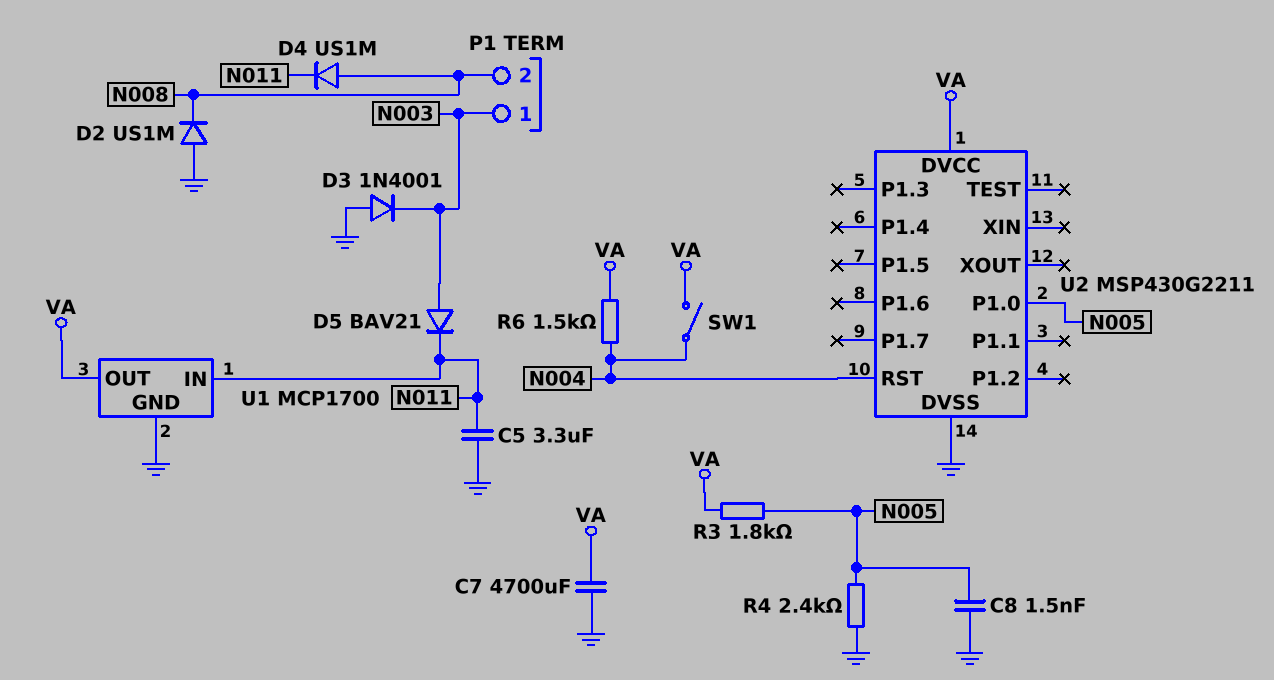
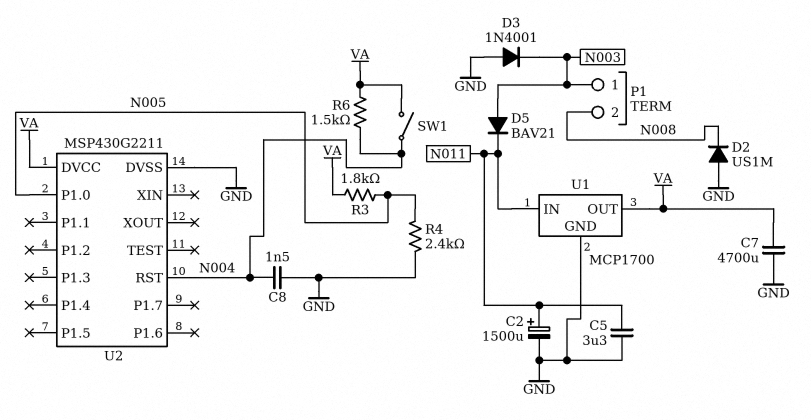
C2: none -> 1500uF (plus N011, minus GND)
C8: 1.5nF (GND, N005) -> 1.5nF (GND, N004)
D4: diode US1M (A N008, K N011) -> none

